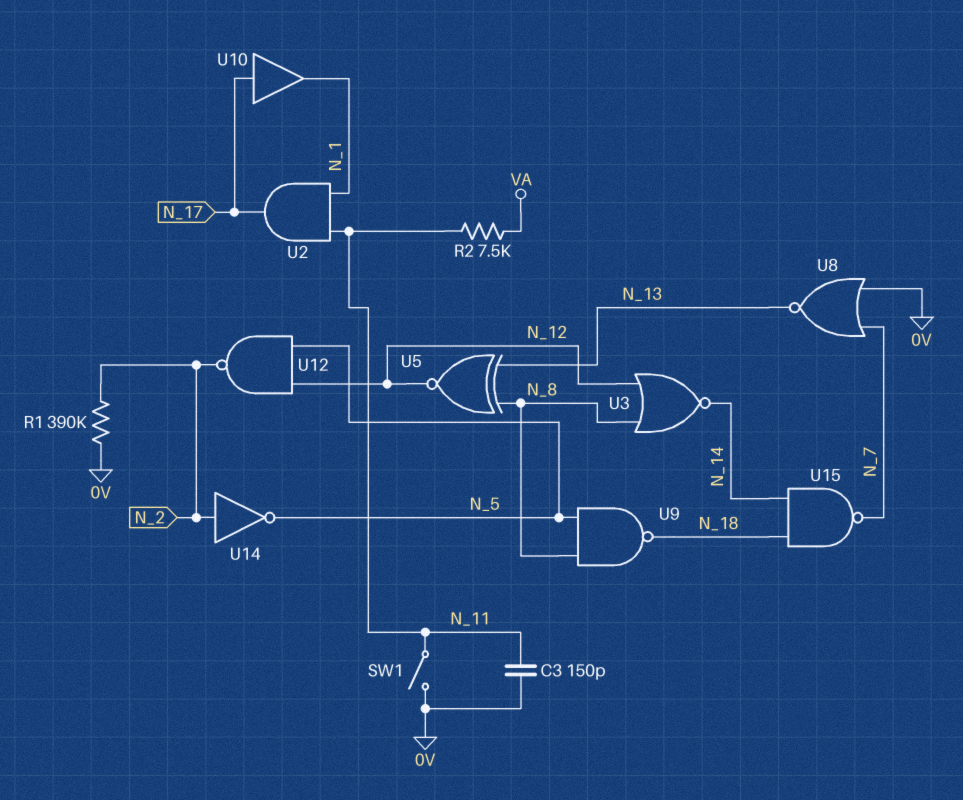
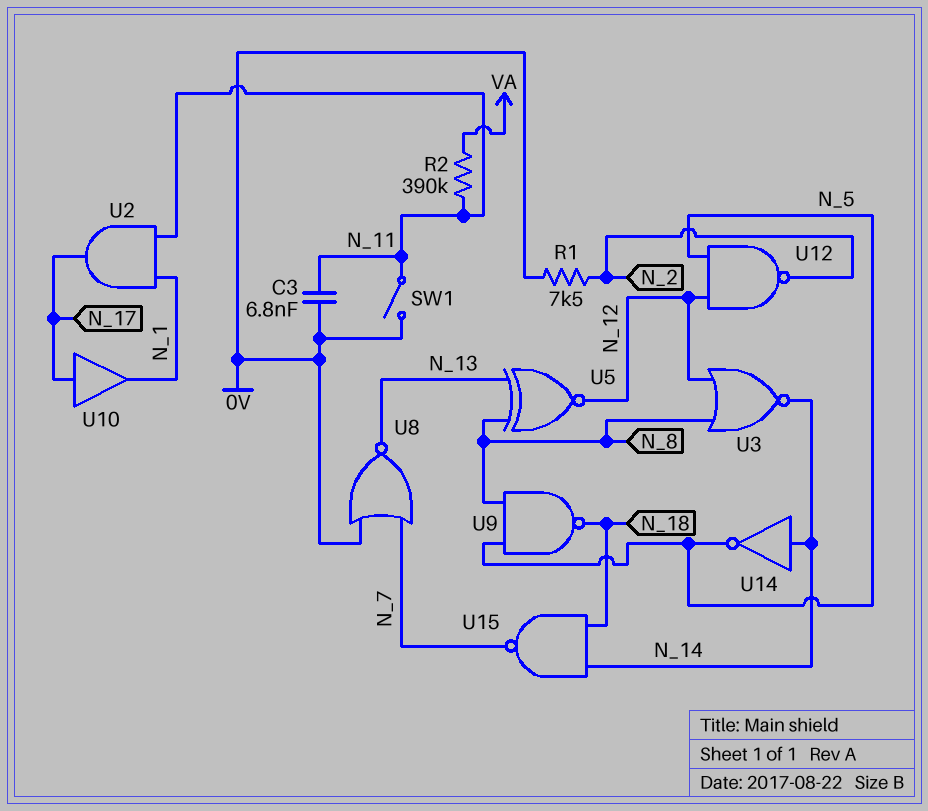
C3: 150pF (0V, N_11) -> 6.8nF (0V, N_11)
R1: 390k (0V, N_2) -> 7.5k (0V, N_2)
R2: 7.5k (N_11, VA) -> 390k (N_11, VA)
U14: NOT (in N_2, out N_5) -> NOT (in N_14, out N_5)

